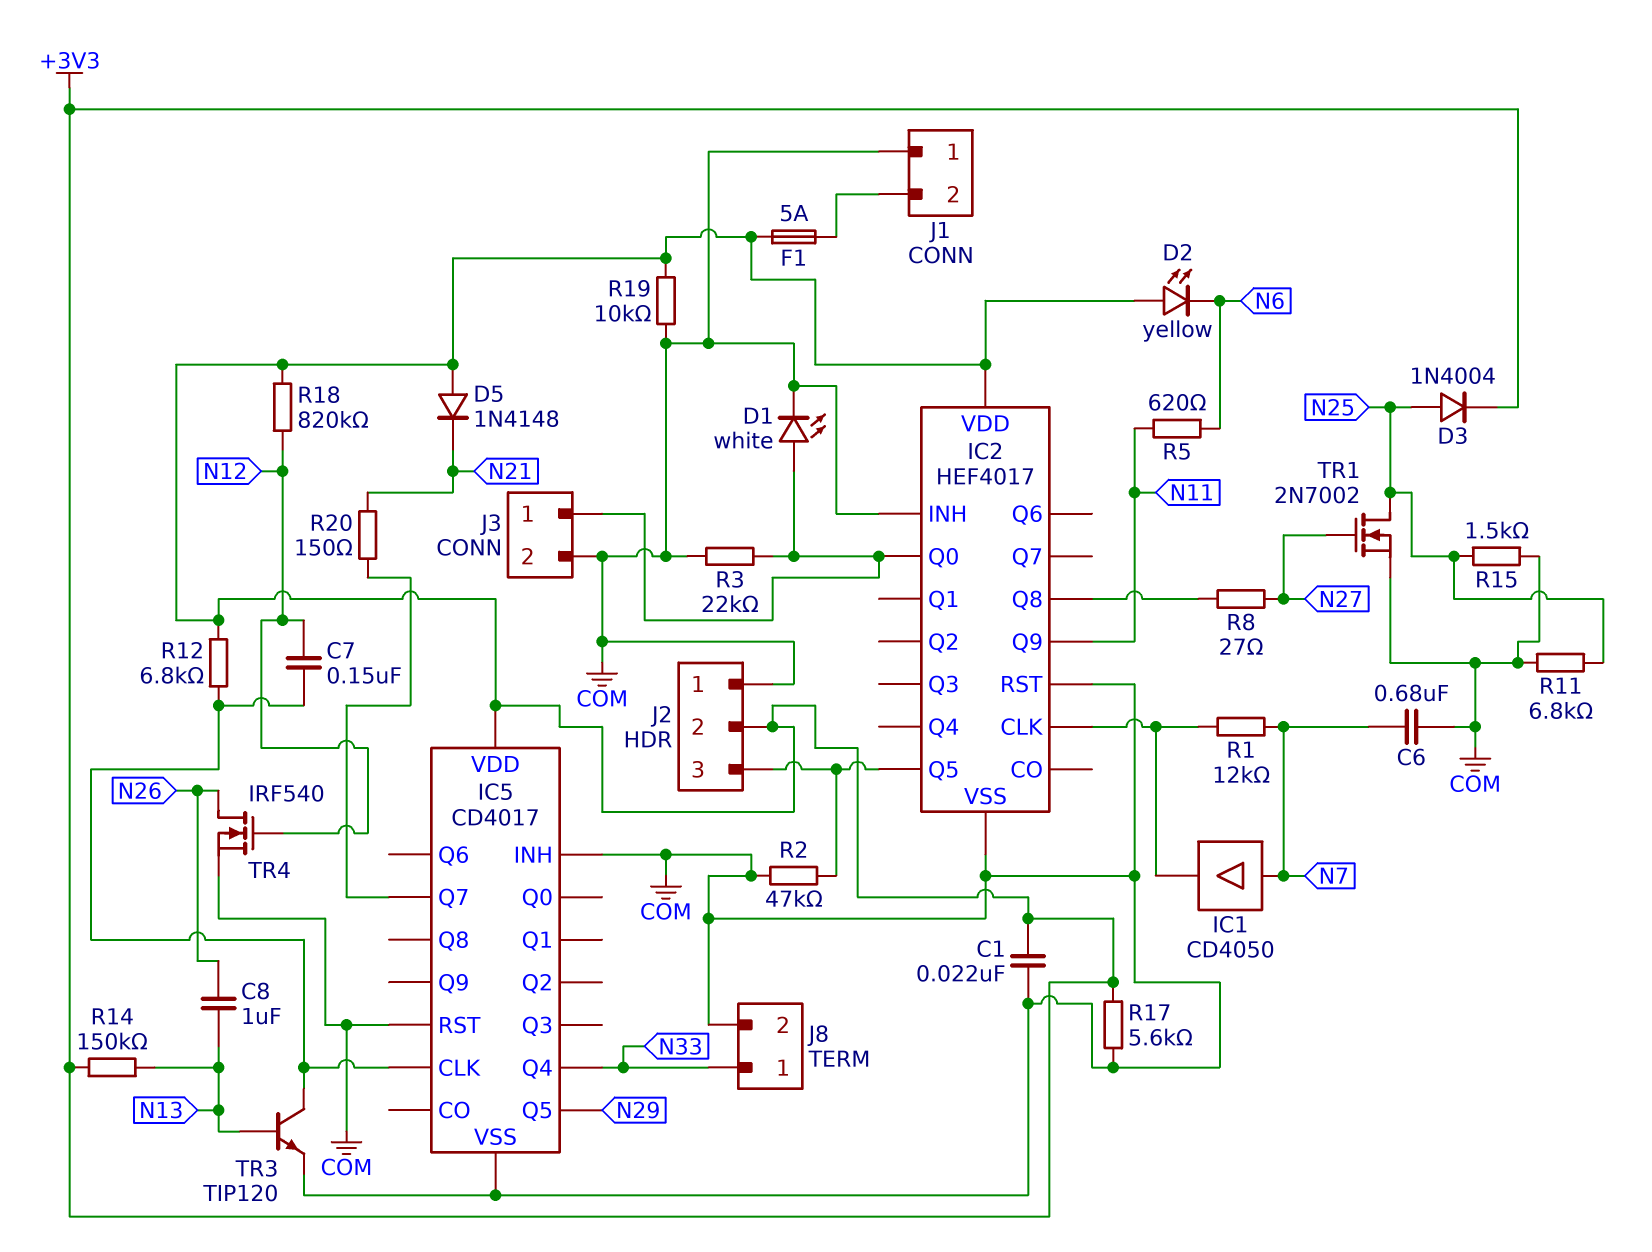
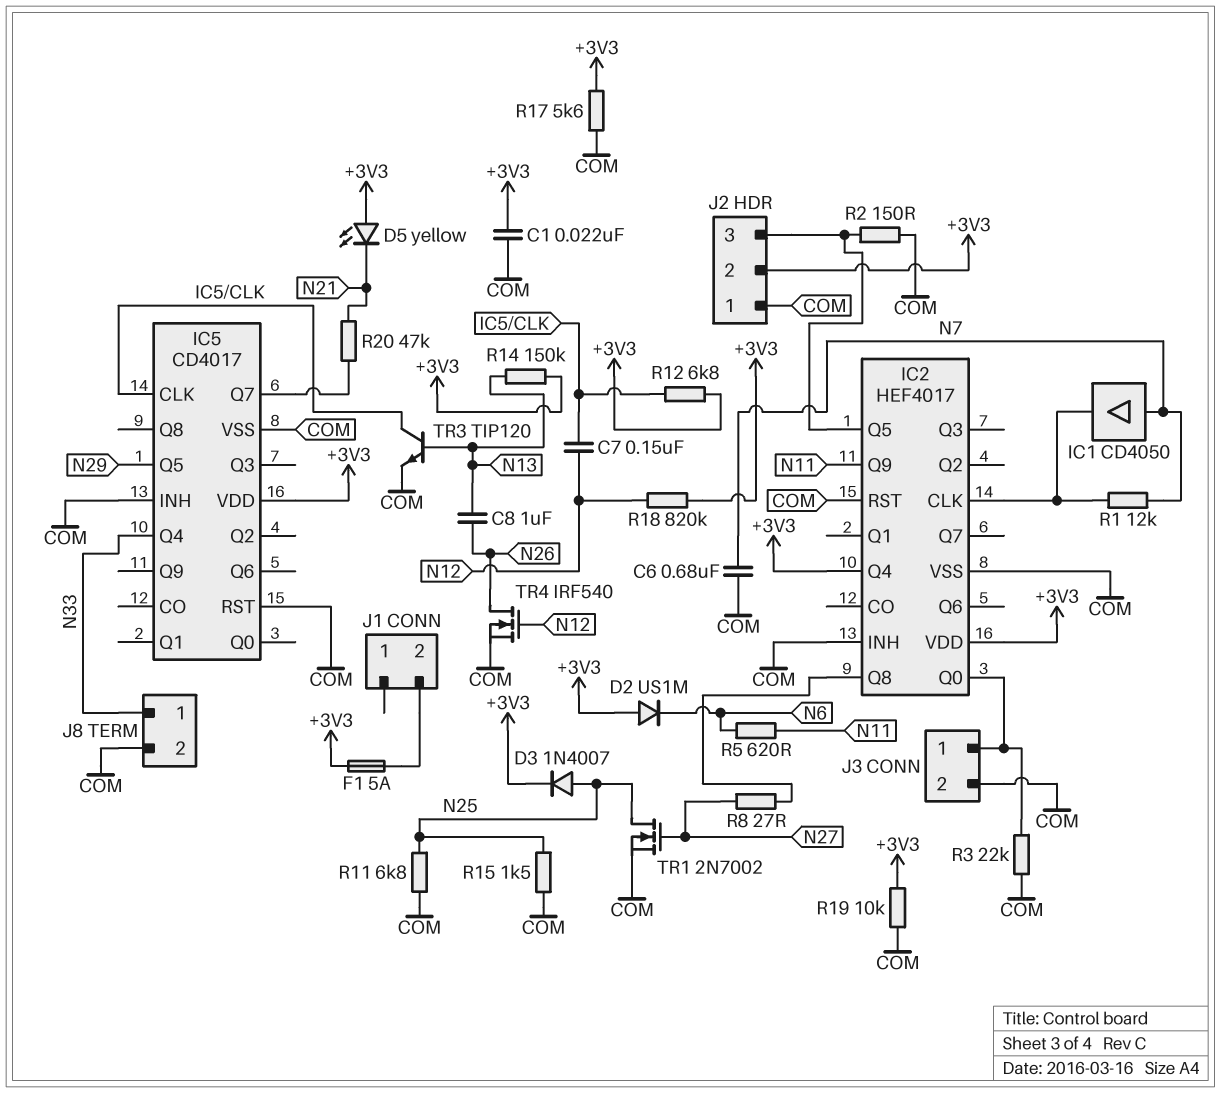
D1: LED white (A IC2/Q0, K COM) -> none
D2: LED yellow (A +3V3, K N6) -> diode US1M (A +3V3, K N6)
D3: diode 1N4004 (A N25, K +3V3) -> diode 1N4007 (A N25, K +3V3)
D5: diode 1N4148 (A +3V3, K N21) -> LED yellow (A +3V3, K N21)
IC2 pin Q4: none -> +3V3
J1 pin 1: COM -> none
R2: 47k (COM, IC2/Q5) -> 150 (COM, IC2/Q5)
R20: 150 (IC5/Q7, N21) -> 47k (IC5/Q7, N21)

